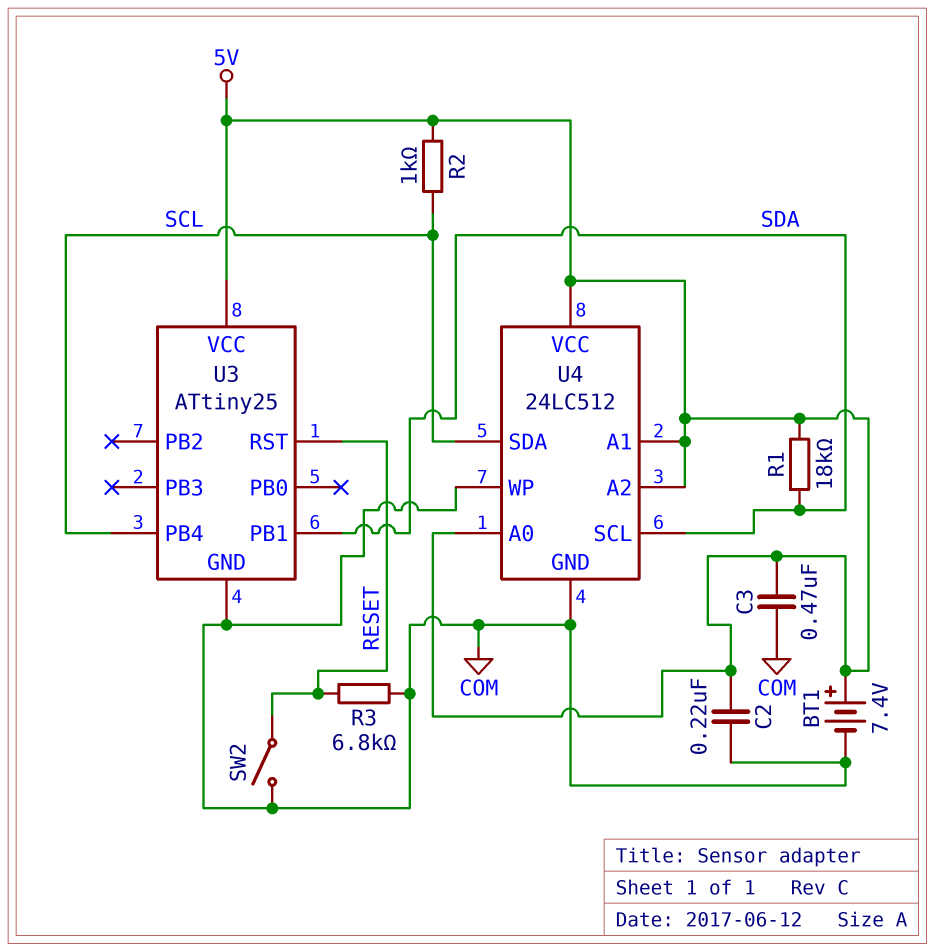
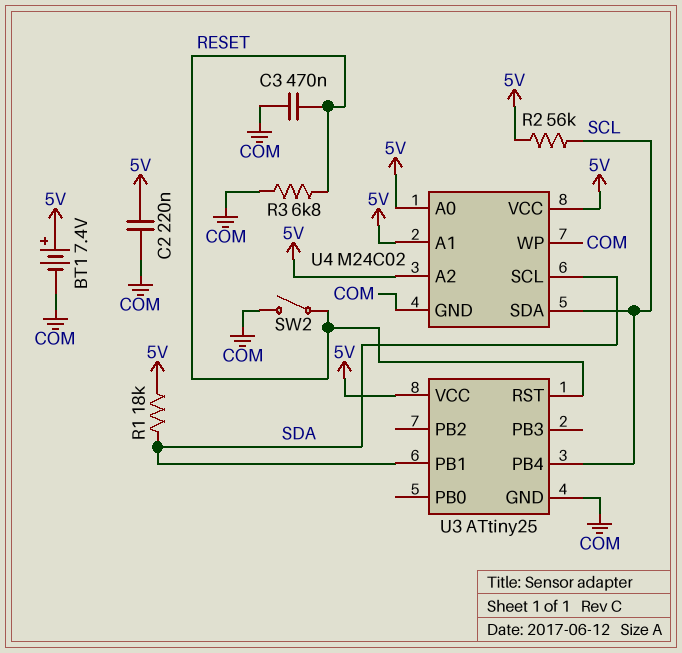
C3: 470nF (5V, COM) -> 470nF (COM, RESET)
R2: 1k (5V, SCL) -> 56k (5V, SCL)
U4: 24LC512 -> M24C02

